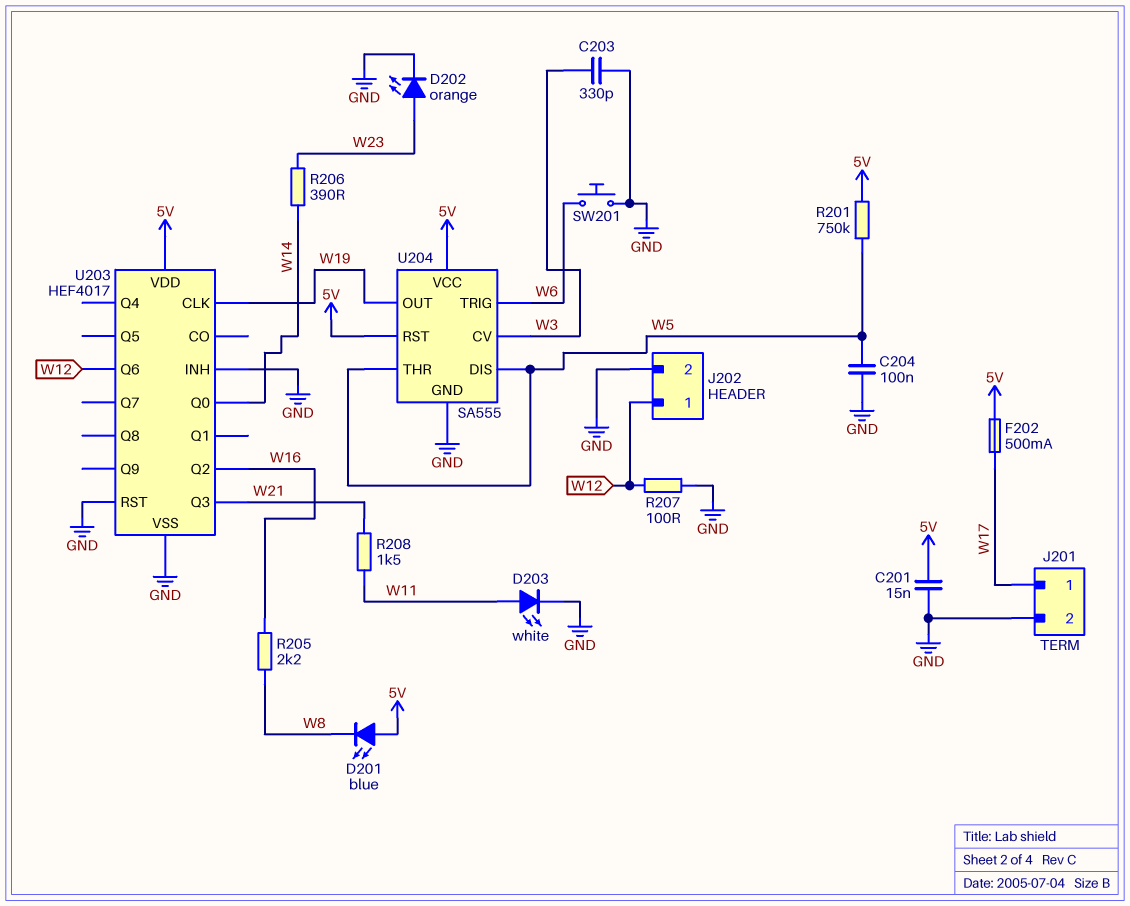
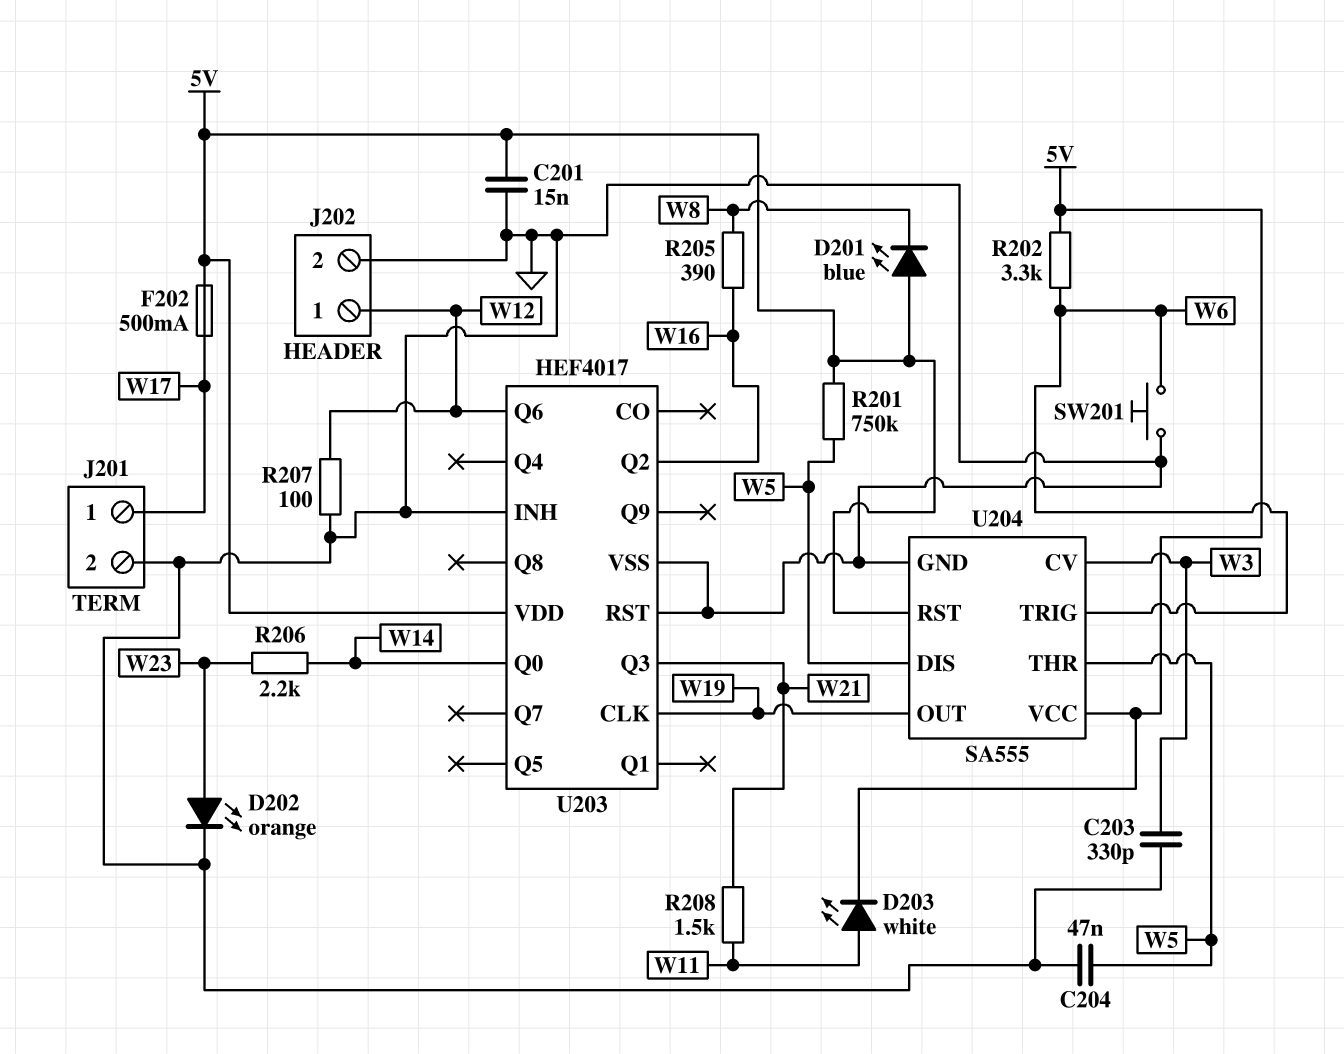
C204: 100nF (GND, W5) -> 47nF (GND, W5)
D203: LED white (A W11, K GND) -> LED white (A W11, K 5V)
R202: none -> 3.3k (5V, W6)
R205: 2.2k (W8, W16) -> 390 (W8, W16)
R206: 390 (W14, W23) -> 2.2k (W14, W23)

